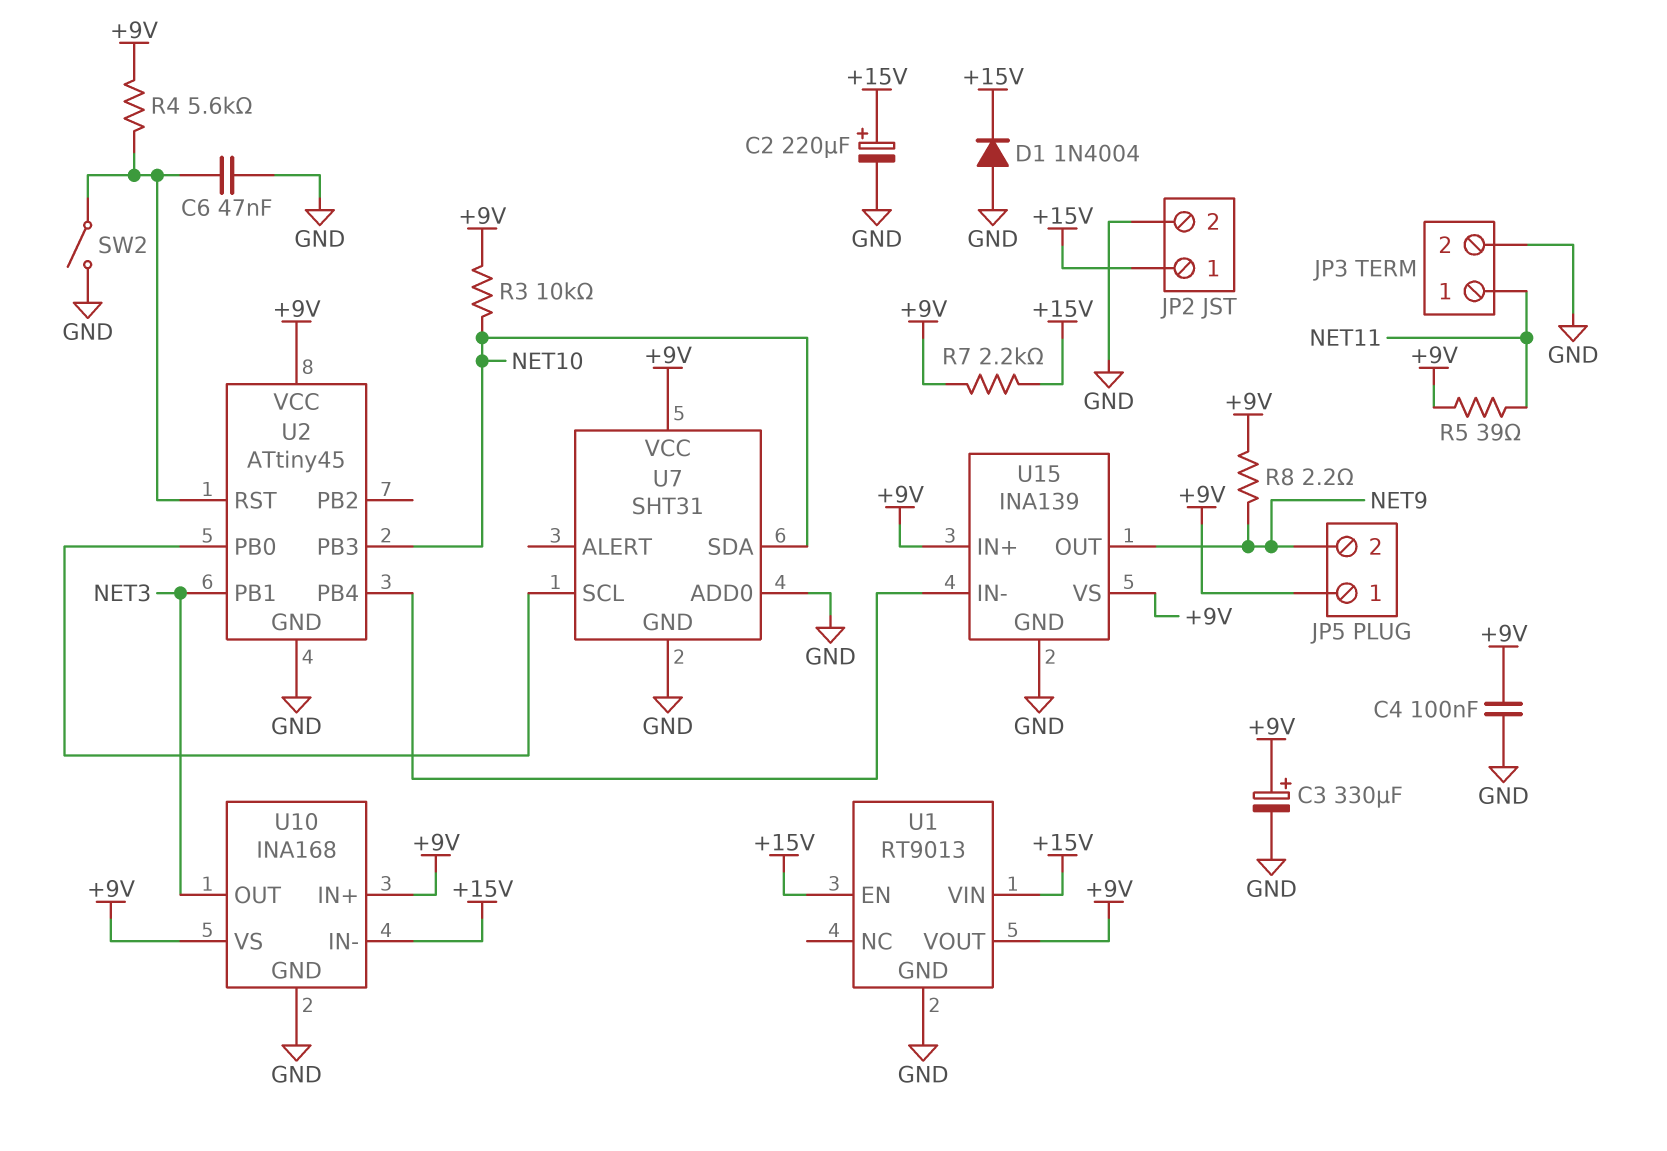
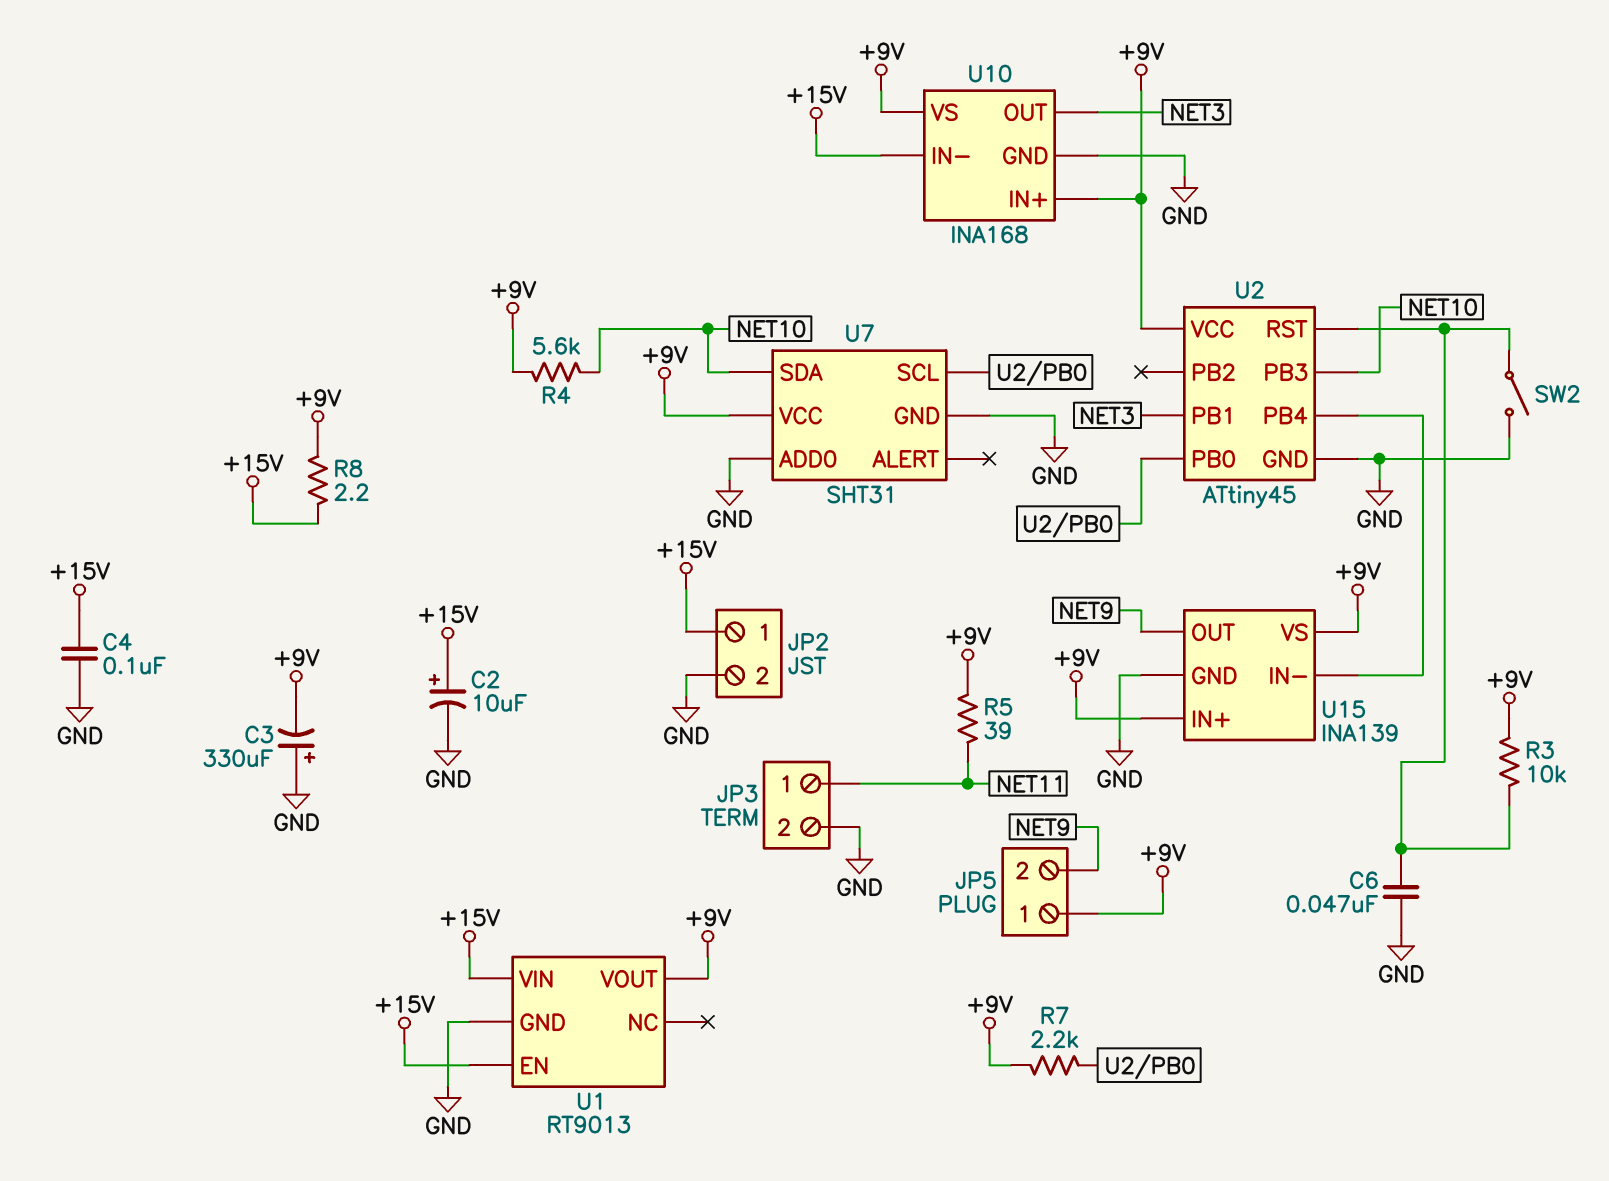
C2: 220uF (plus +15V, minus GND) -> 10uF (plus +15V, minus GND)
C3: 330uF (plus +9V, minus GND) -> 330uF (plus GND, minus +9V)
C4: 100nF (+9V, GND) -> 100nF (+15V, GND)
D1: diode 1N4004 (A GND, K +15V) -> none
R3: 10k (+9V, NET10) -> 10k (+9V, U2/RST)
R4: 5.6k (+9V, U2/RST) -> 5.6k (+9V, NET10)
R7: 2.2k (+9V, +15V) -> 2.2k (+9V, U2/PB0)
R8: 2.2 (+9V, NET9) -> 2.2 (+9V, +15V)

